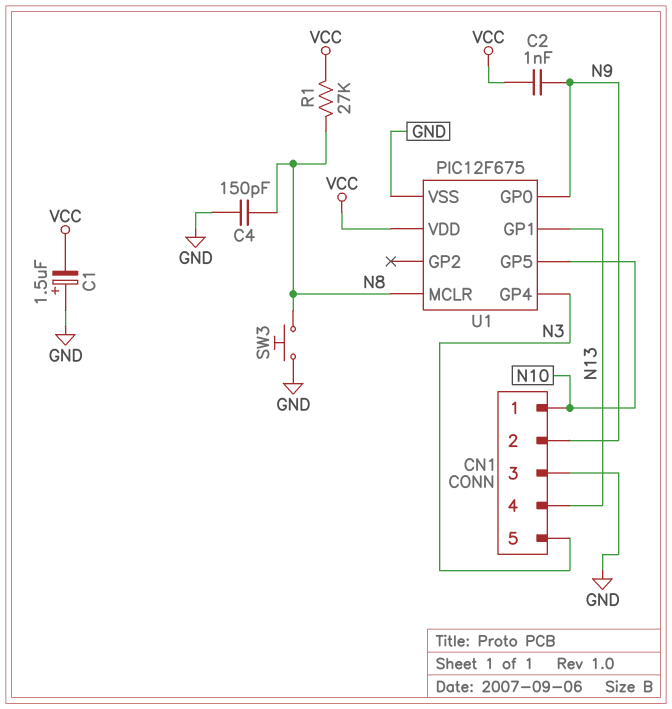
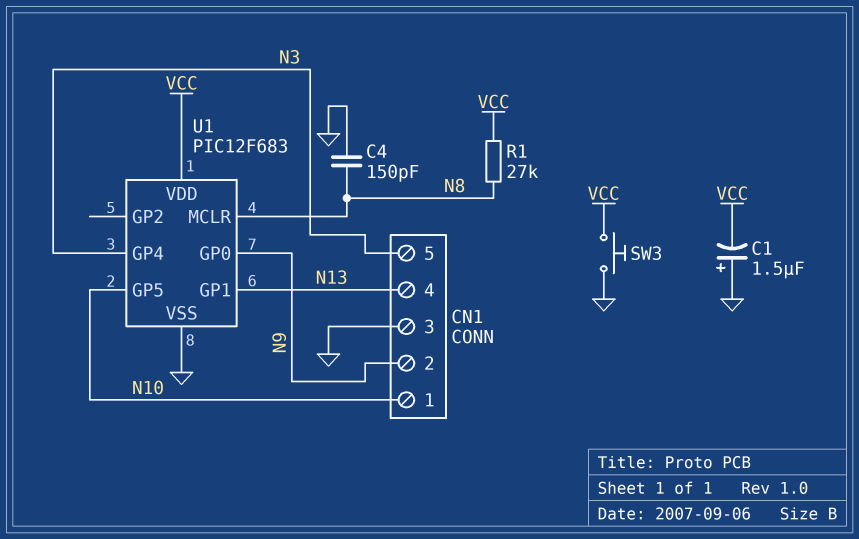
C2: 1nF (N9, VCC) -> none
SW3: button (GND, N8) -> button (GND, VCC)
U1: PIC12F675 -> PIC12F683

